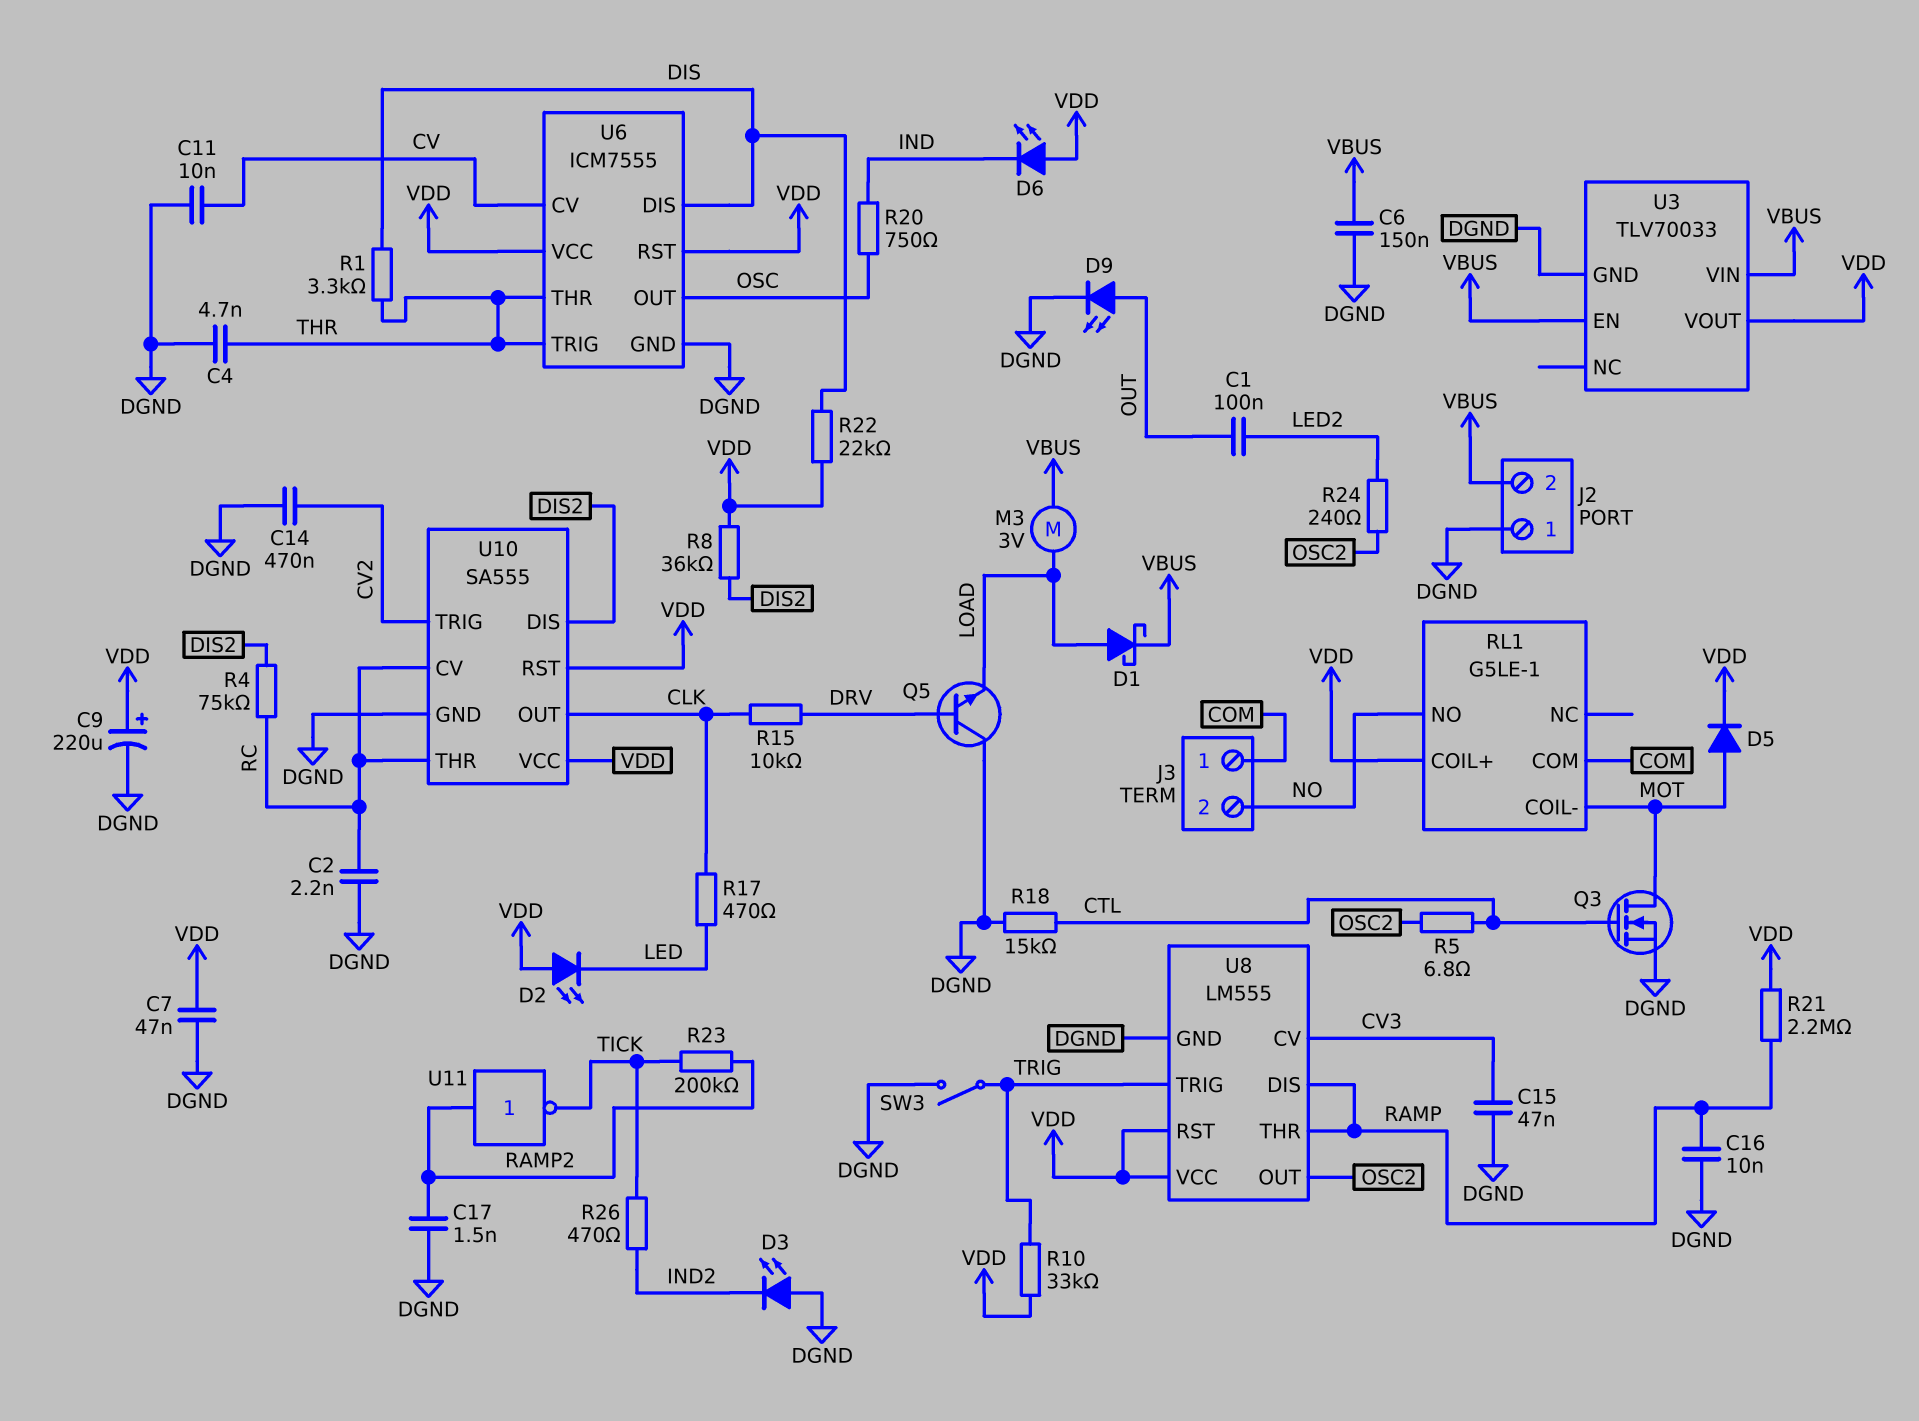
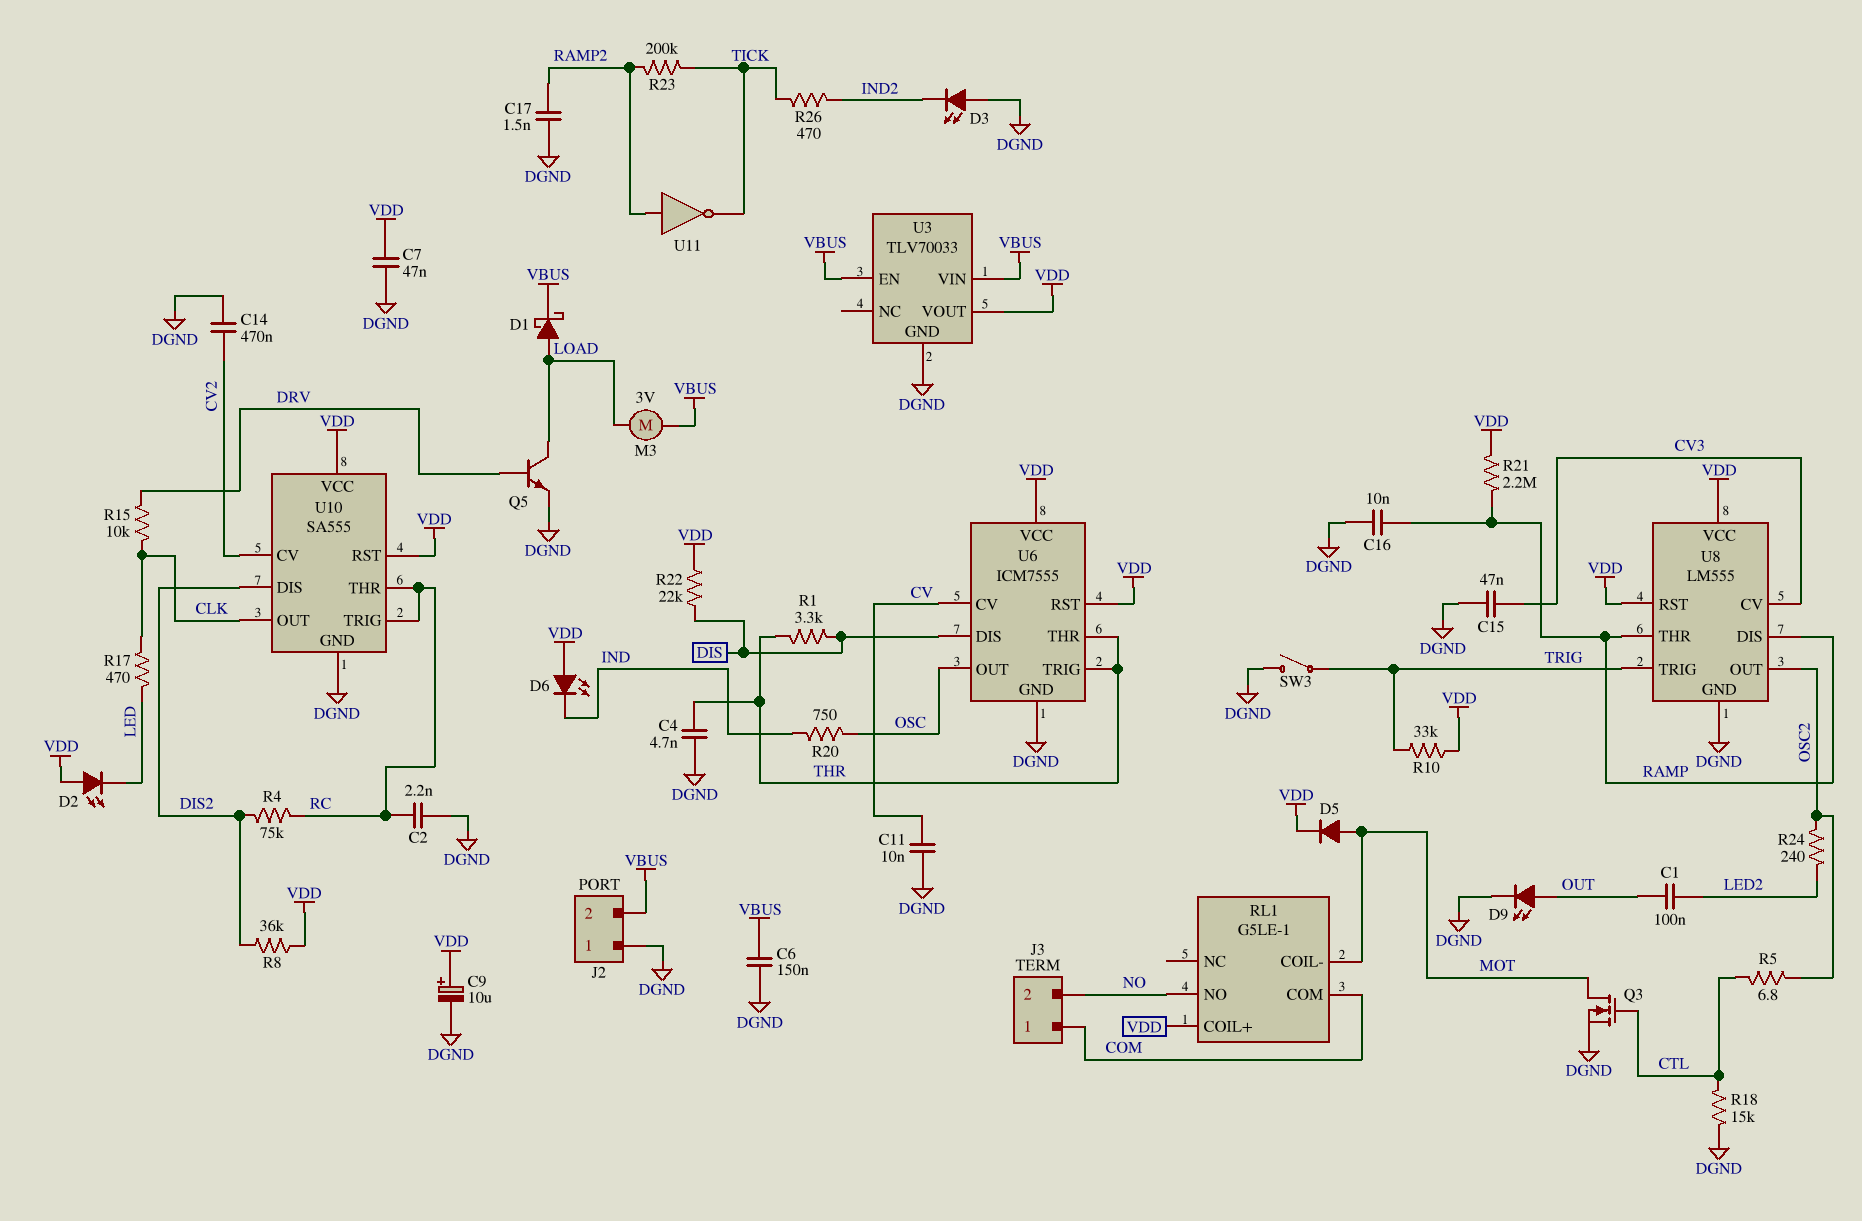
C9: 220uF (plus VDD, minus DGND) -> 10uF (plus VDD, minus DGND)
Q5: NPN (B DRV, C DGND, E LOAD) -> NPN (B DRV, C LOAD, E DGND)
U10 pin CV: RC -> CV2
U10 pin TRIG: CV2 -> RC

